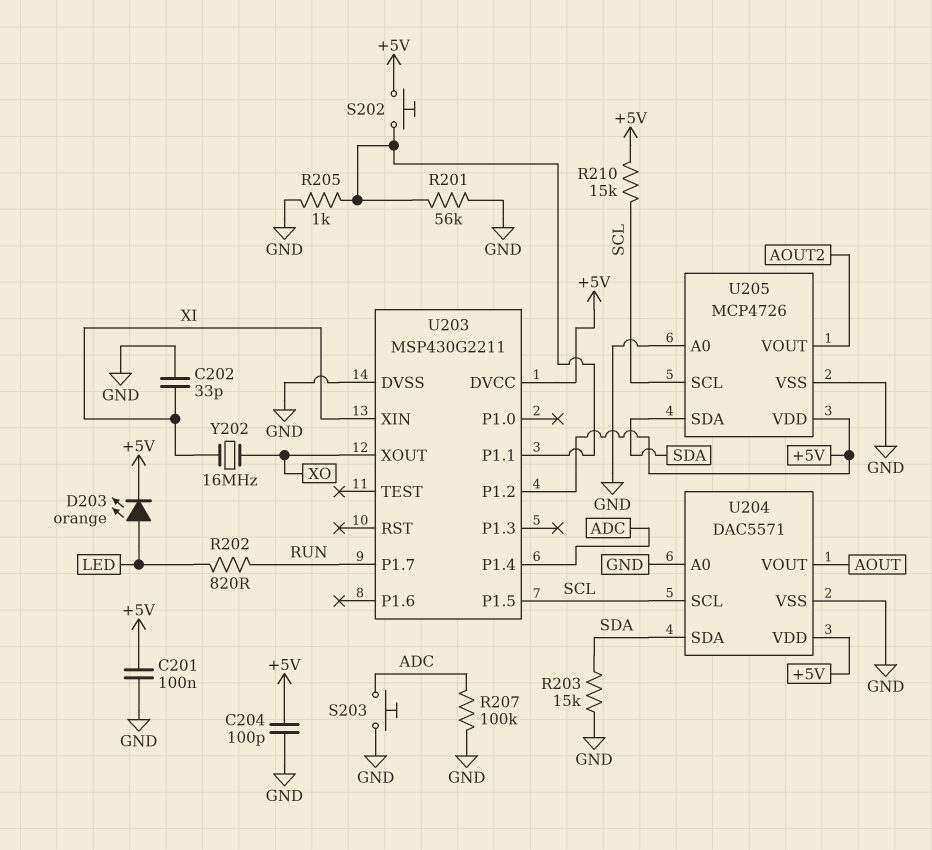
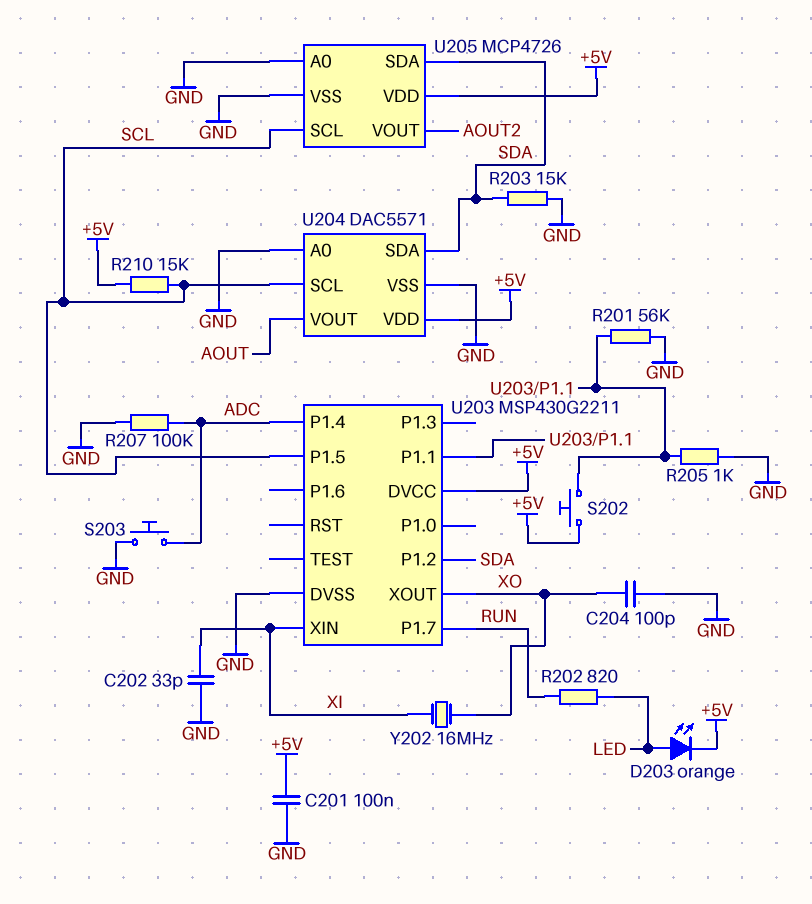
C204: 100pF (+5V, GND) -> 100pF (GND, XO)
U203 pin P1.2: +5V -> SDA

